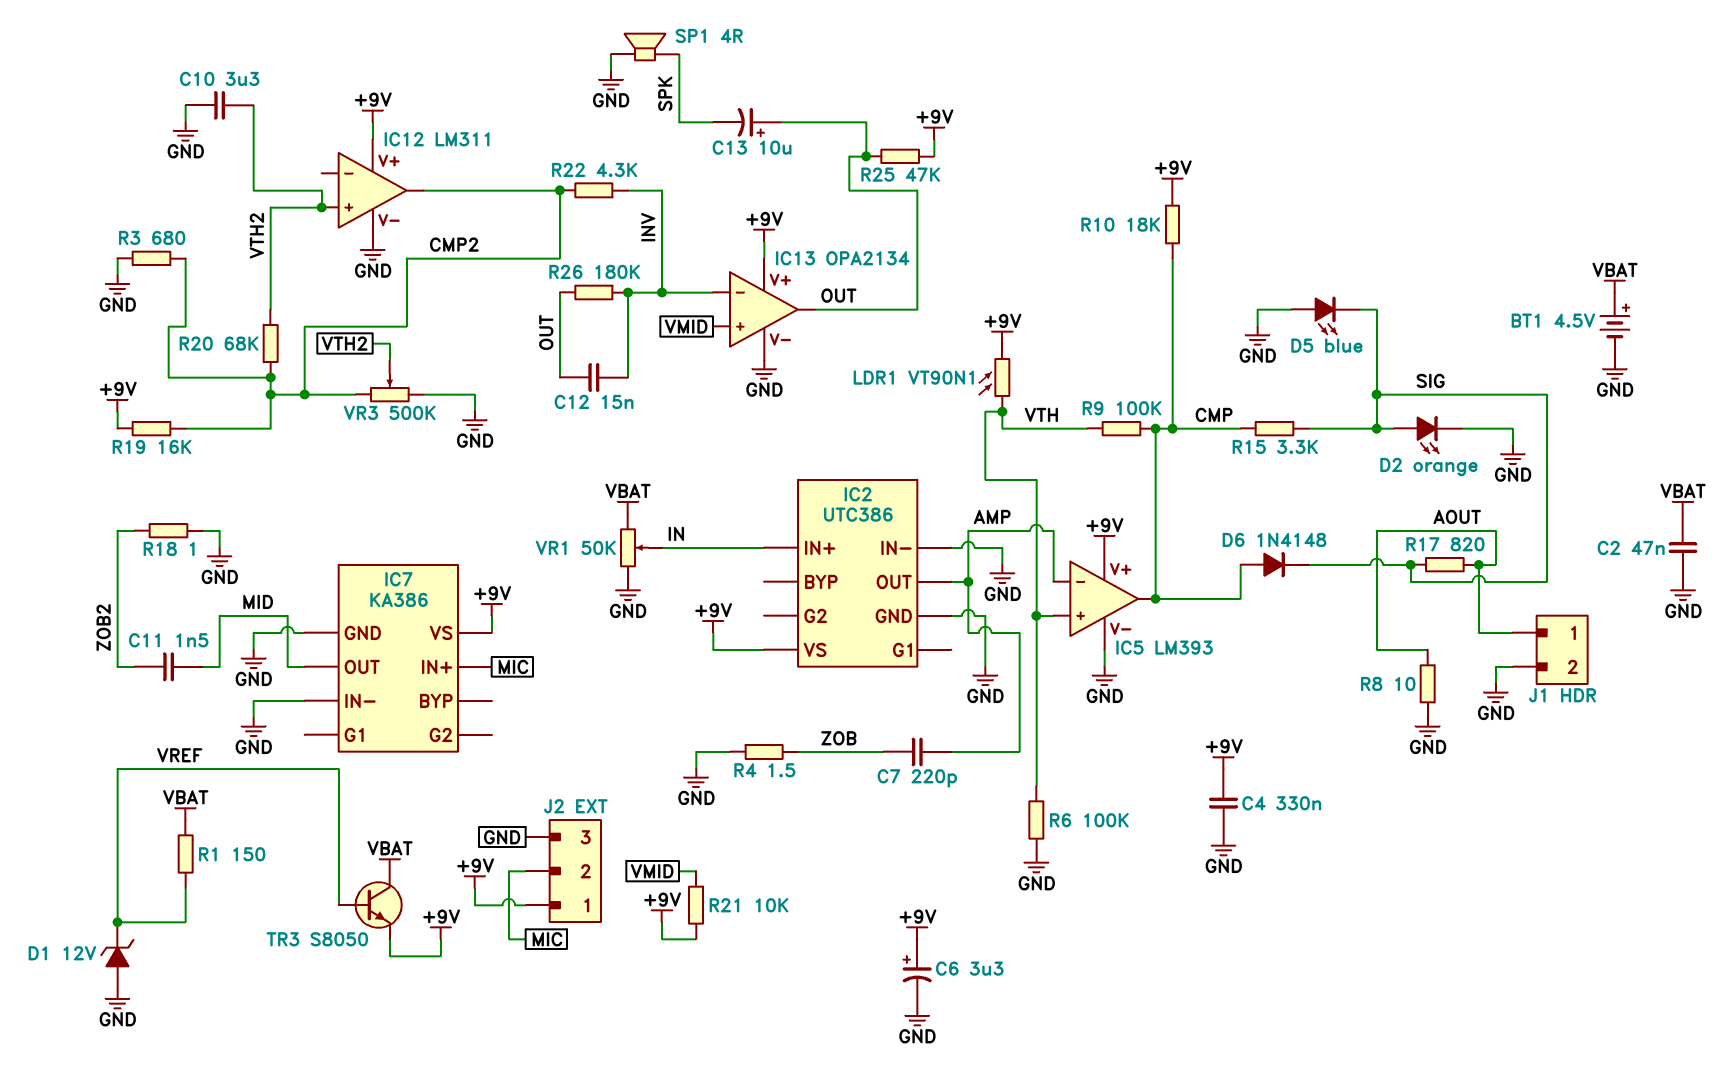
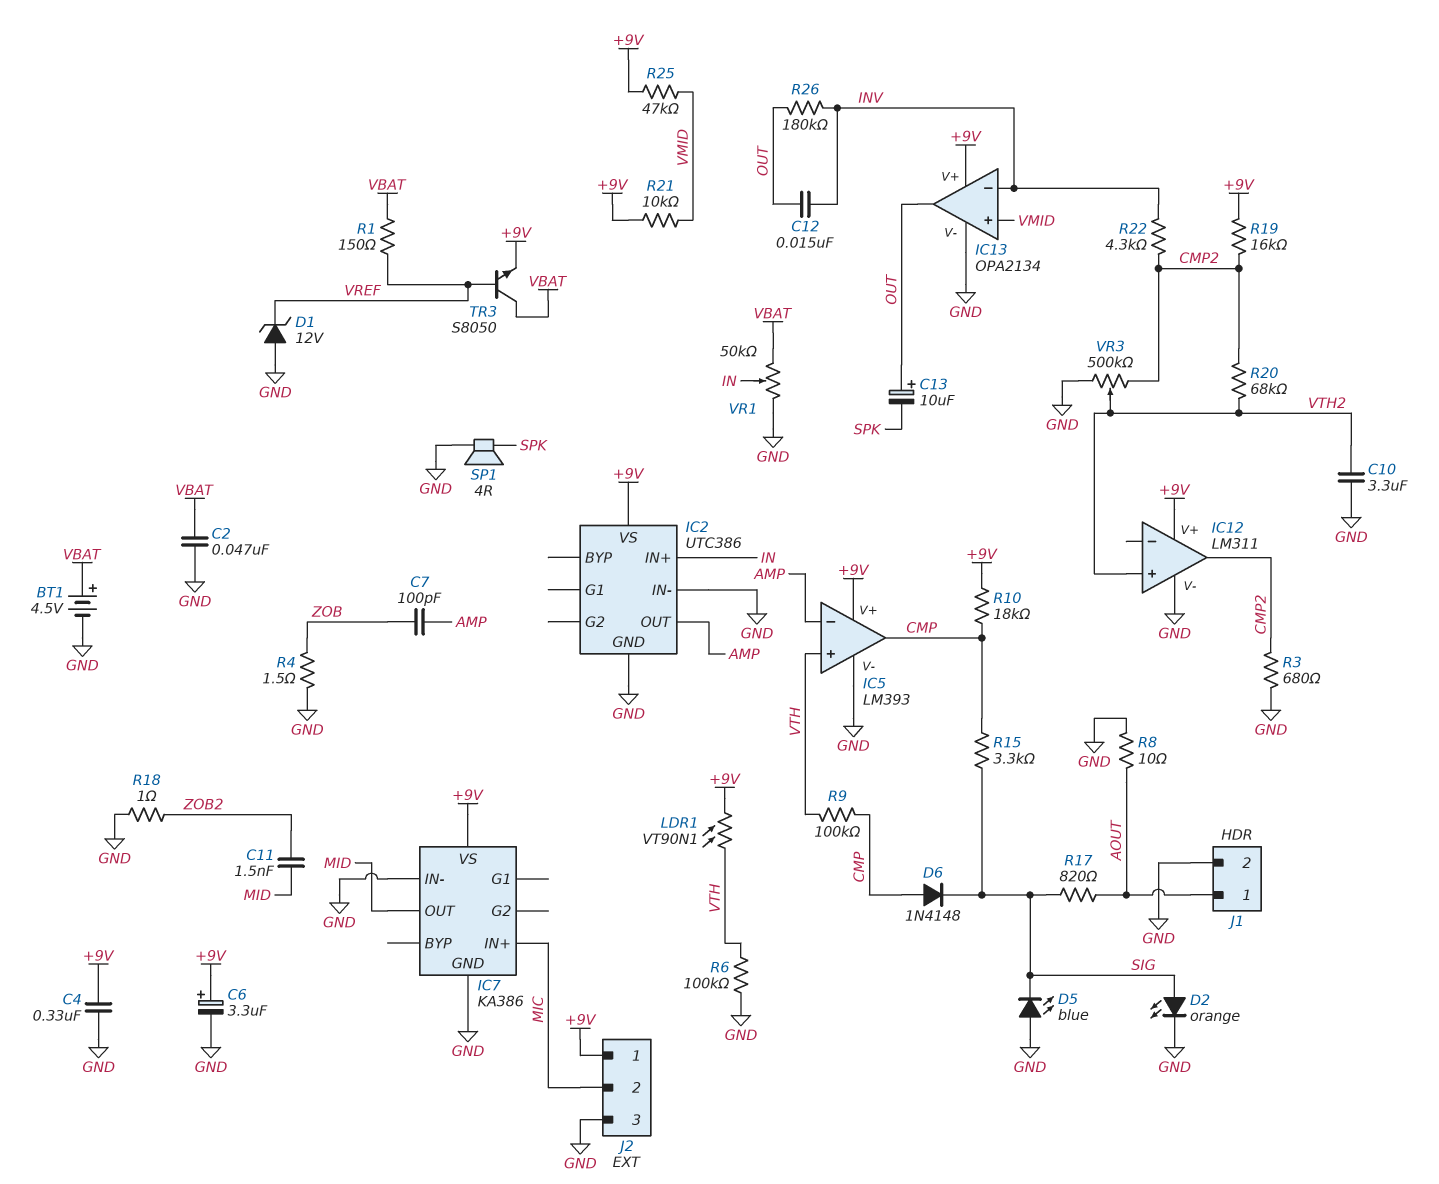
C7: 220pF (AMP, ZOB) -> 100pF (AMP, ZOB)
R25: 47k (+9V, OUT) -> 47k (+9V, VMID)

